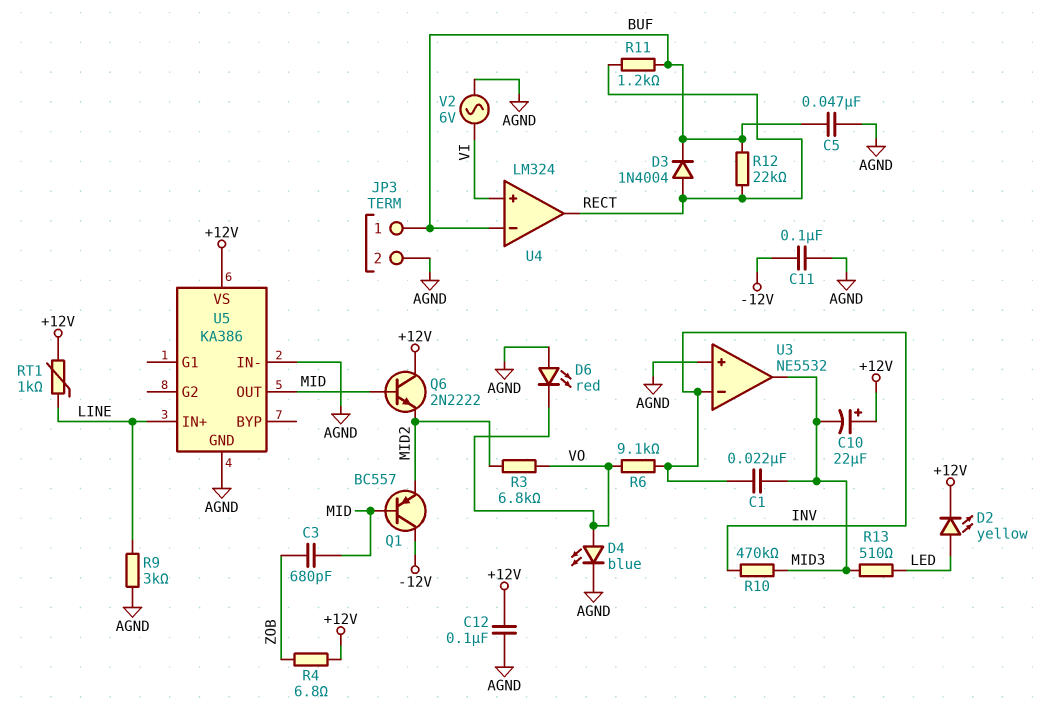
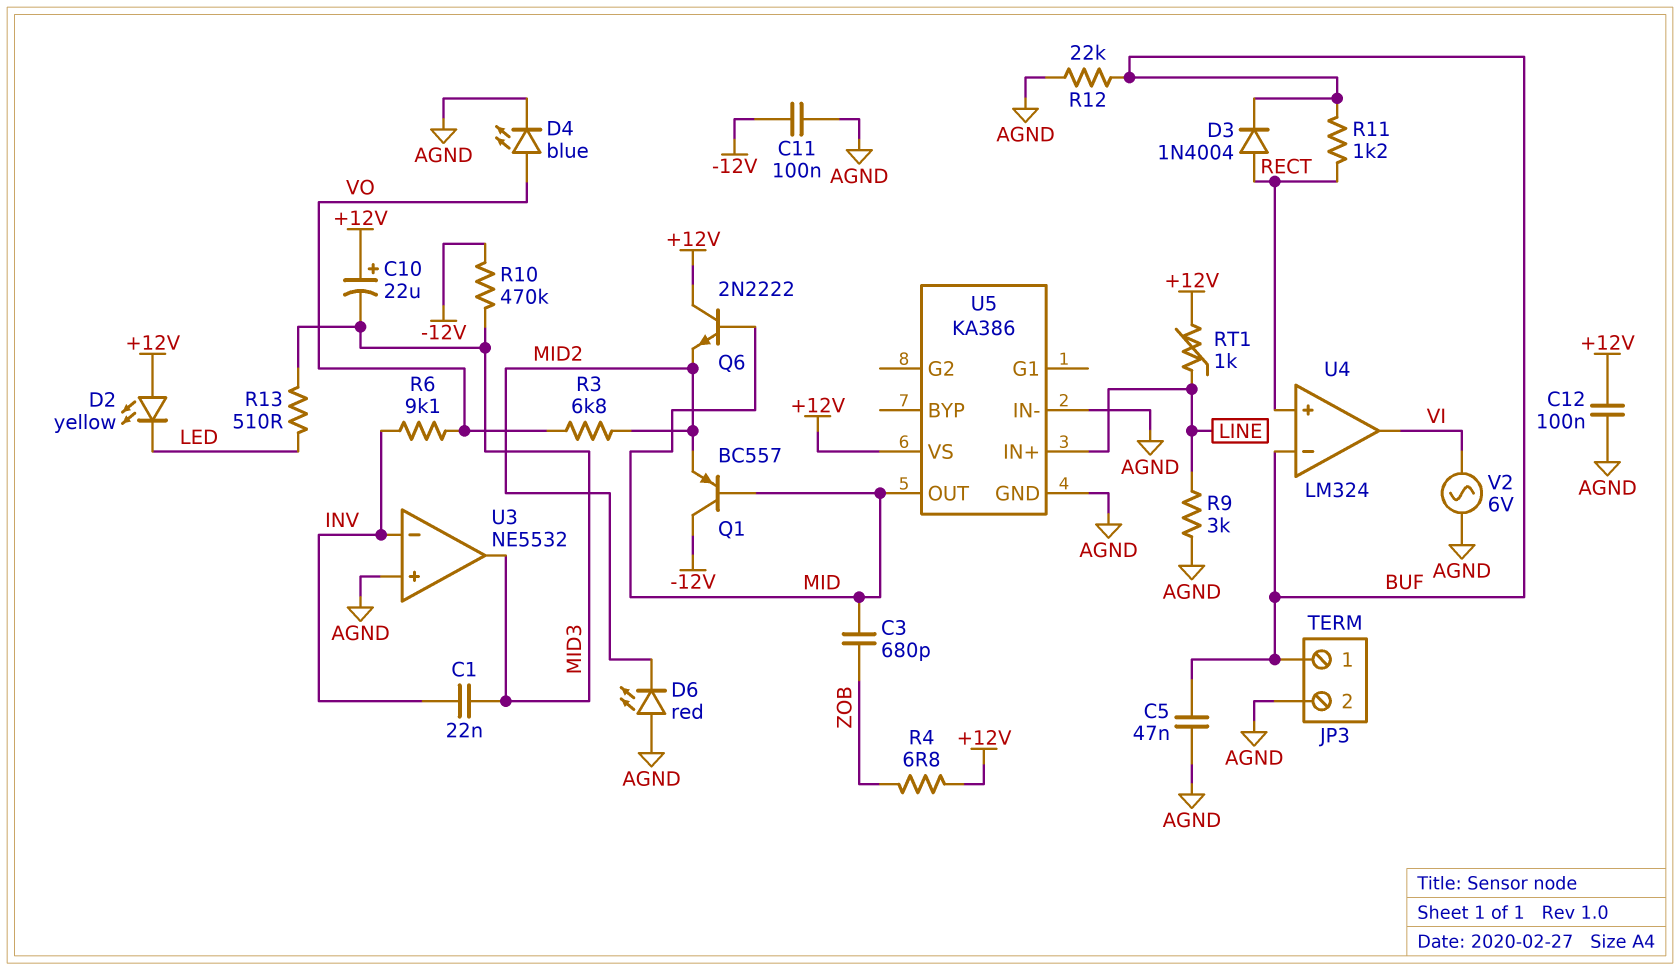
D2: LED yellow (A LED, K +12V) -> LED yellow (A +12V, K LED)
D6: LED red (A AGND, K VO) -> LED red (A AGND, K MID2)
R10: 470k (INV, MID3) -> 470k (-12V, MID3)
R12: 22k (BUF, RECT) -> 22k (AGND, BUF)
U4 pin in+: VI -> RECT
U4 pin out: RECT -> VI

